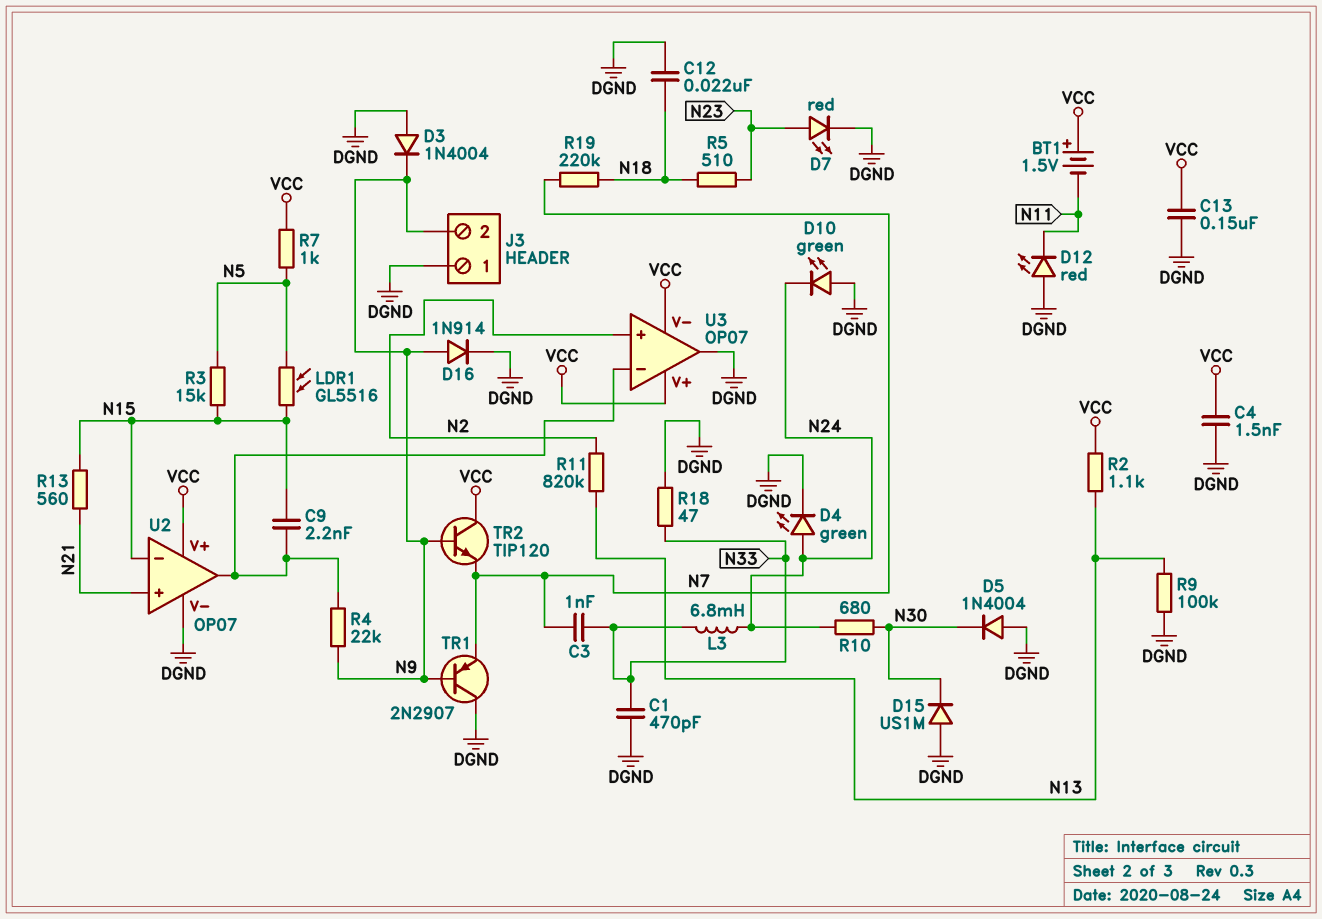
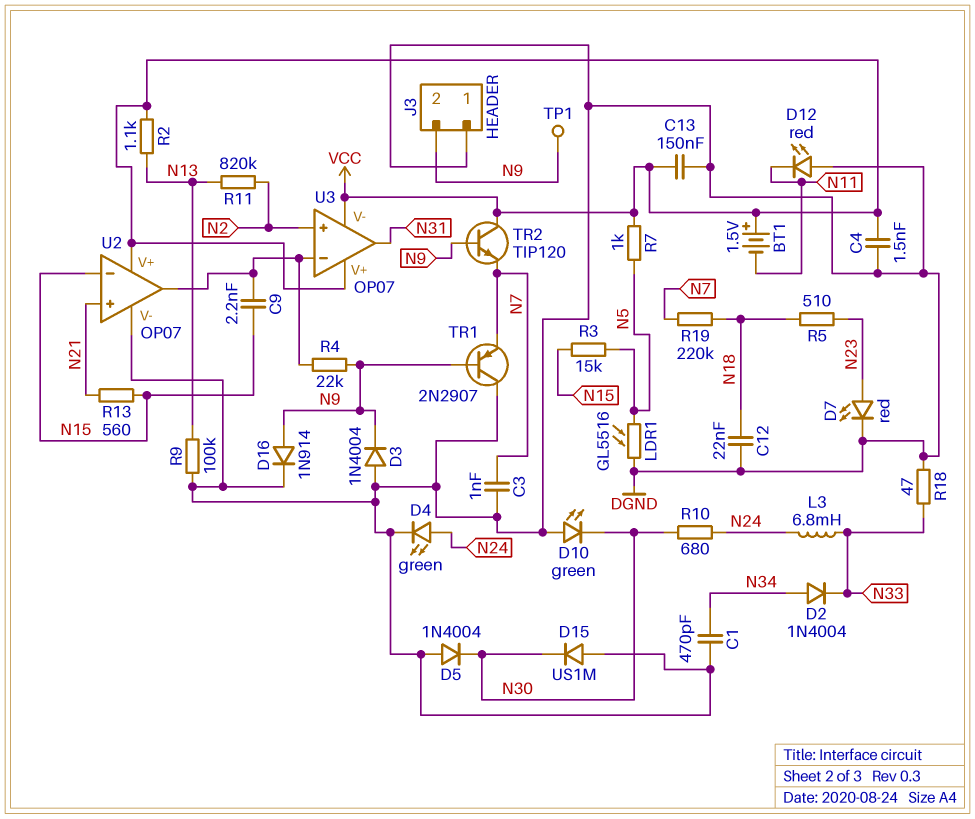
C1: 470pF (DGND, N33) -> 470pF (DGND, N34)
C3: 1nF (N7, N33) -> 1nF (DGND, N7)
D2: none -> diode 1N4004 (A N34, K N33)
D10: LED green (A DGND, K N24) -> LED green (A DGND, K N30)
LDR1: GL5516 (N5, N15) -> GL5516 (DGND, N5)
TP1: none -> test point (N9)
U3 pin out: DGND -> N31

